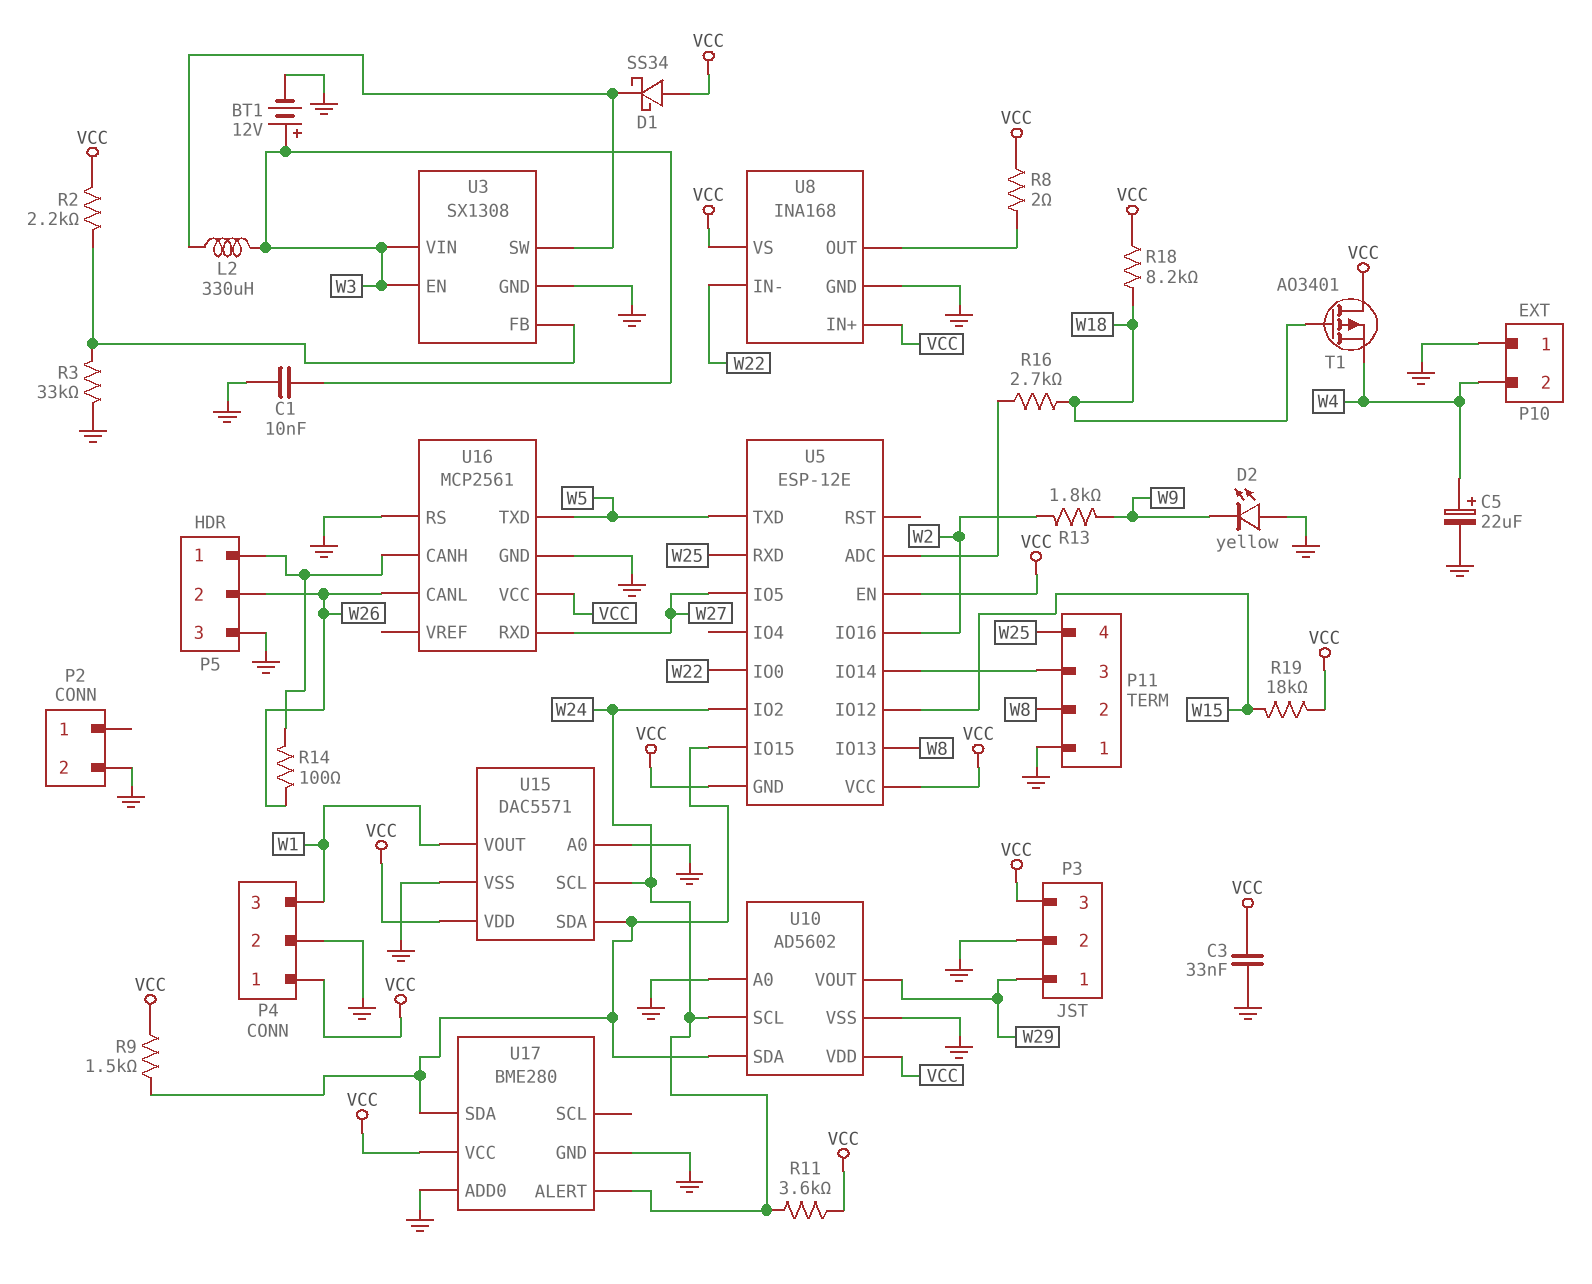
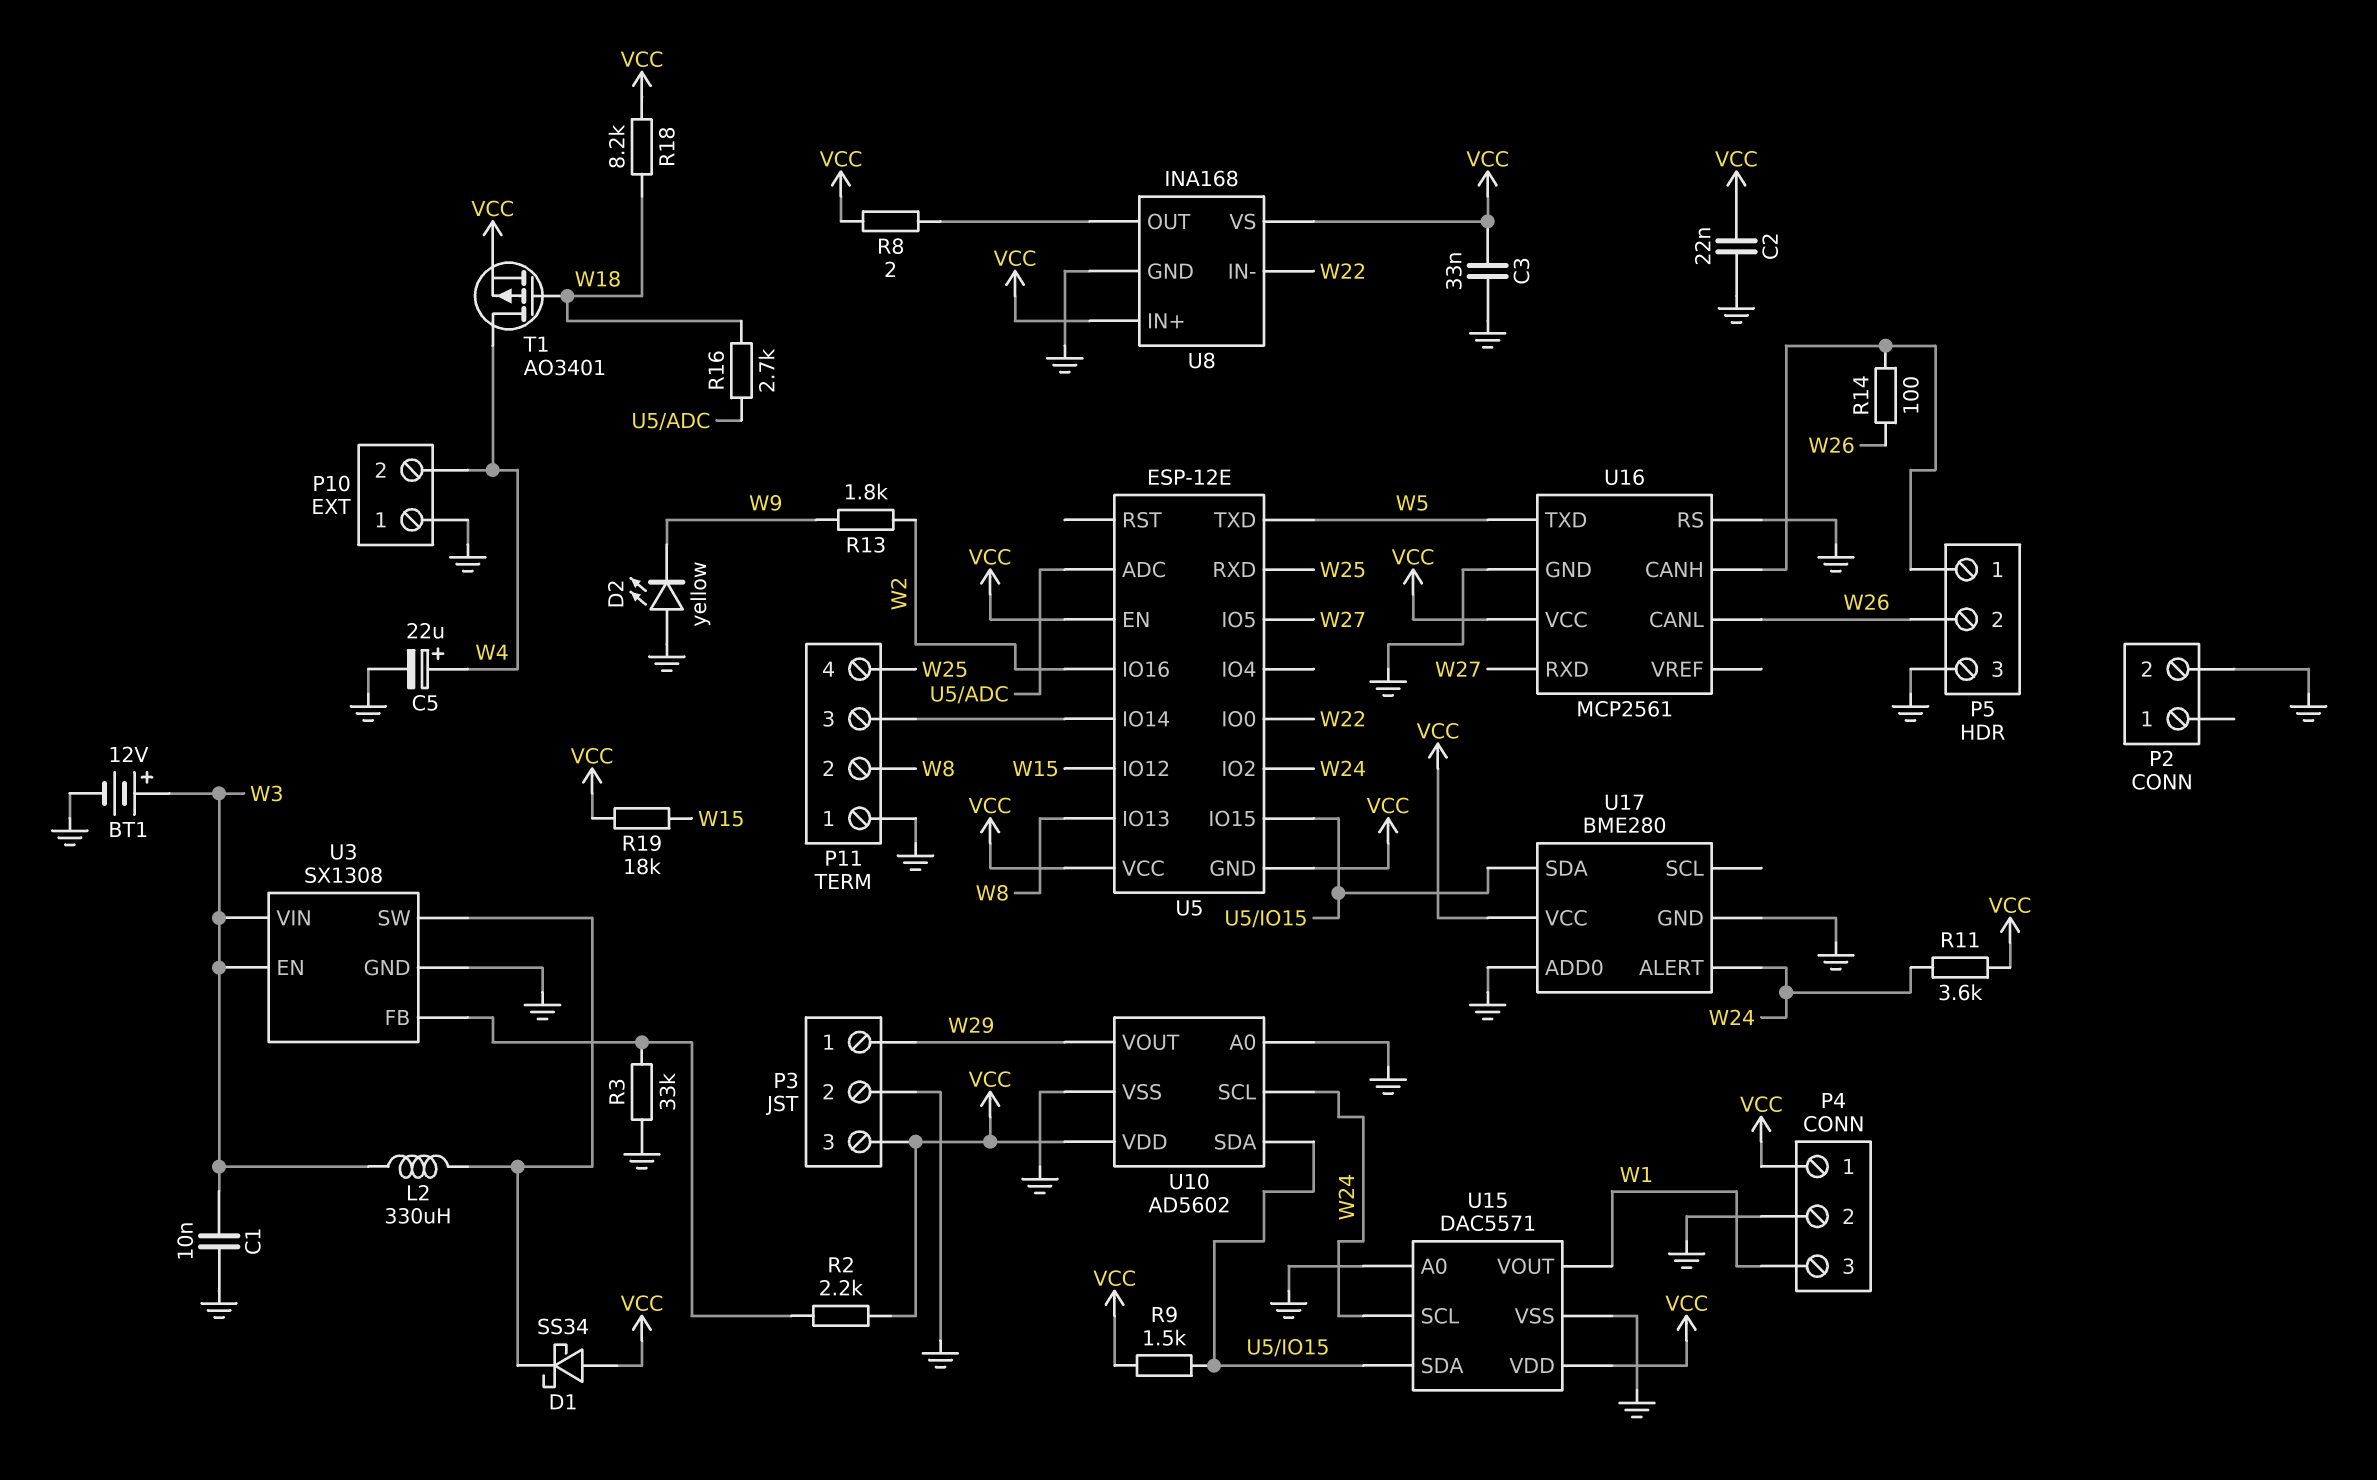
C2: none -> 22nF (GND, VCC)
T1: PMOS AO3401 (G W18, D VCC, S W4) -> PMOS AO3401 (G W18, D W4, S VCC)

